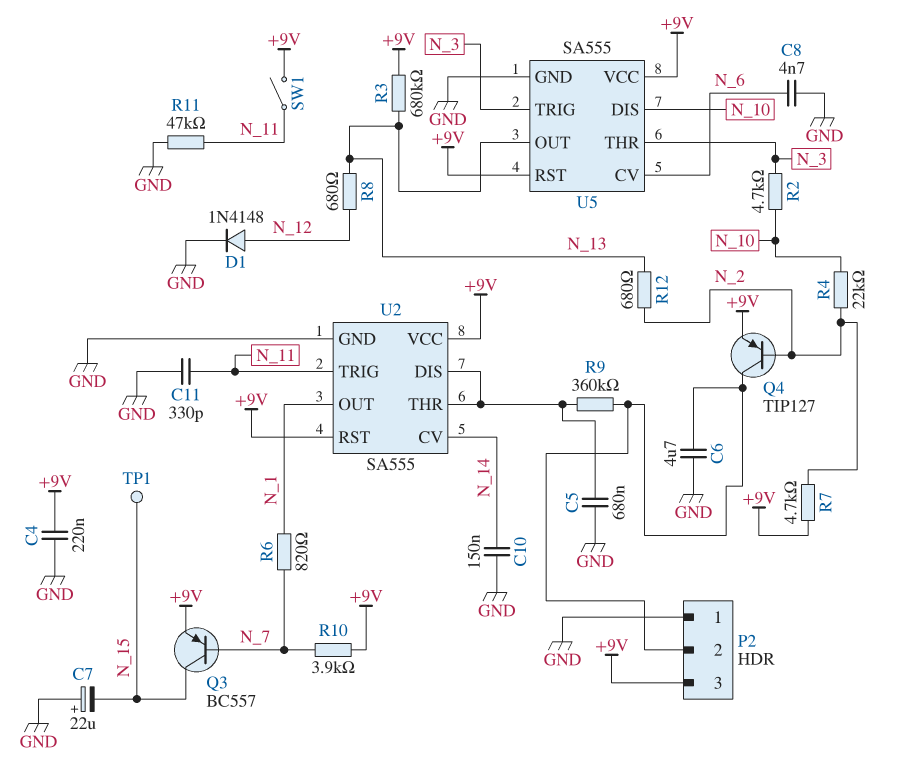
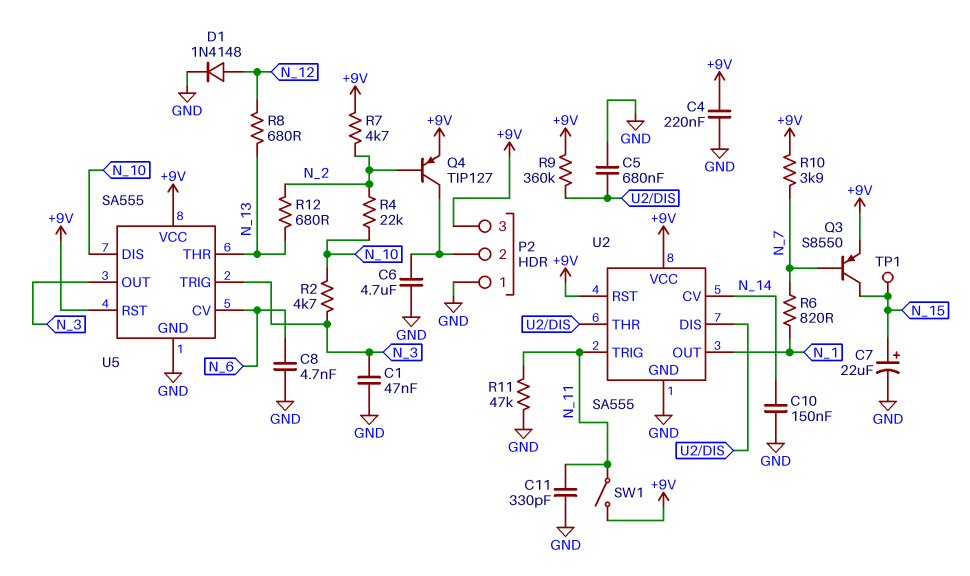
C1: none -> 47nF (GND, N_3)
C7: 22uF (plus GND, minus N_15) -> 22uF (plus N_15, minus GND)
Q3: PNP BC557 (B N_7, C N_15, E +9V) -> PNP S8550 (B N_7, C N_15, E +9V)
R3: 680k (+9V, N_13) -> none
R9: 360k (P2/2, U2/DIS) -> 360k (+9V, U2/DIS)
U5 pin OUT: N_13 -> N_3
U5 pin THR: N_3 -> N_13

